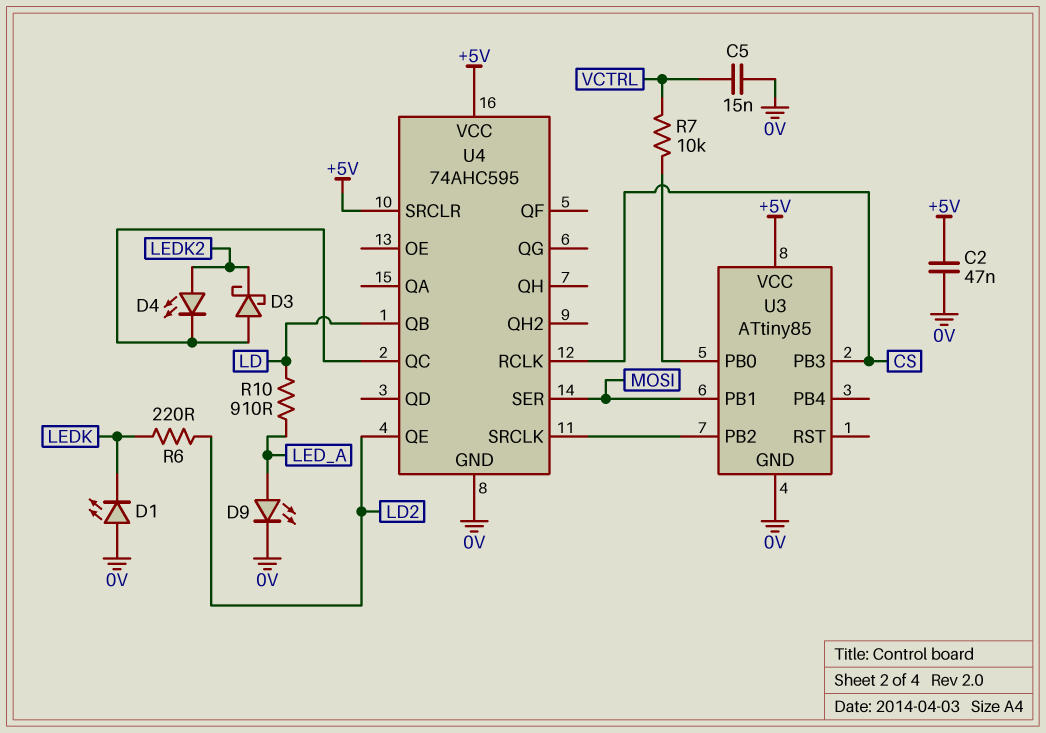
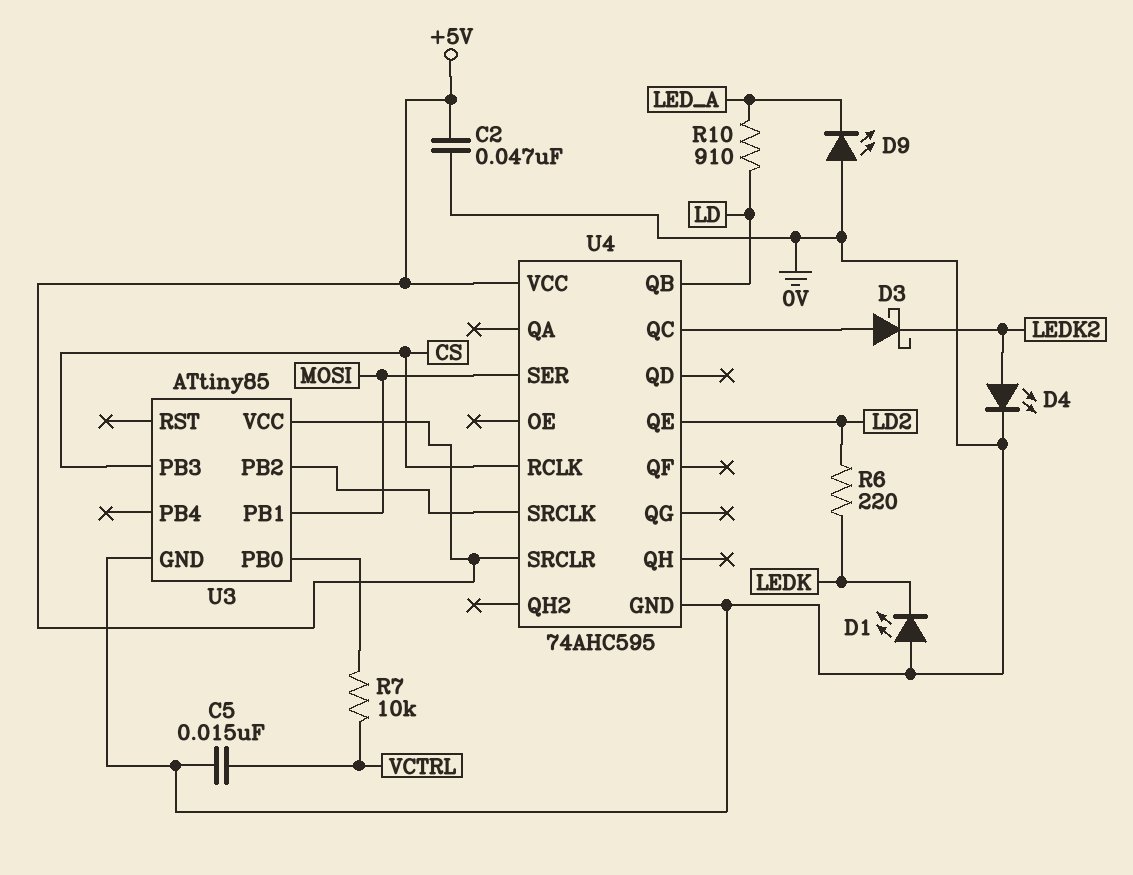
D4: LED (A LEDK2, K U4/QC) -> LED (A LEDK2, K 0V)
D9: LED (A LED_A, K 0V) -> LED (A 0V, K LED_A)

